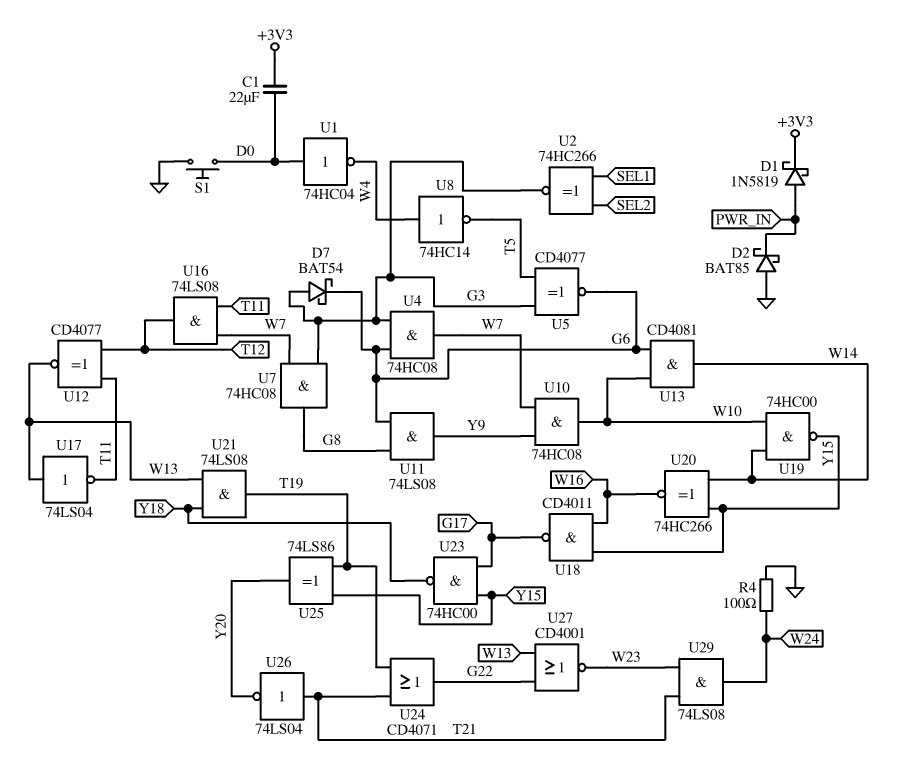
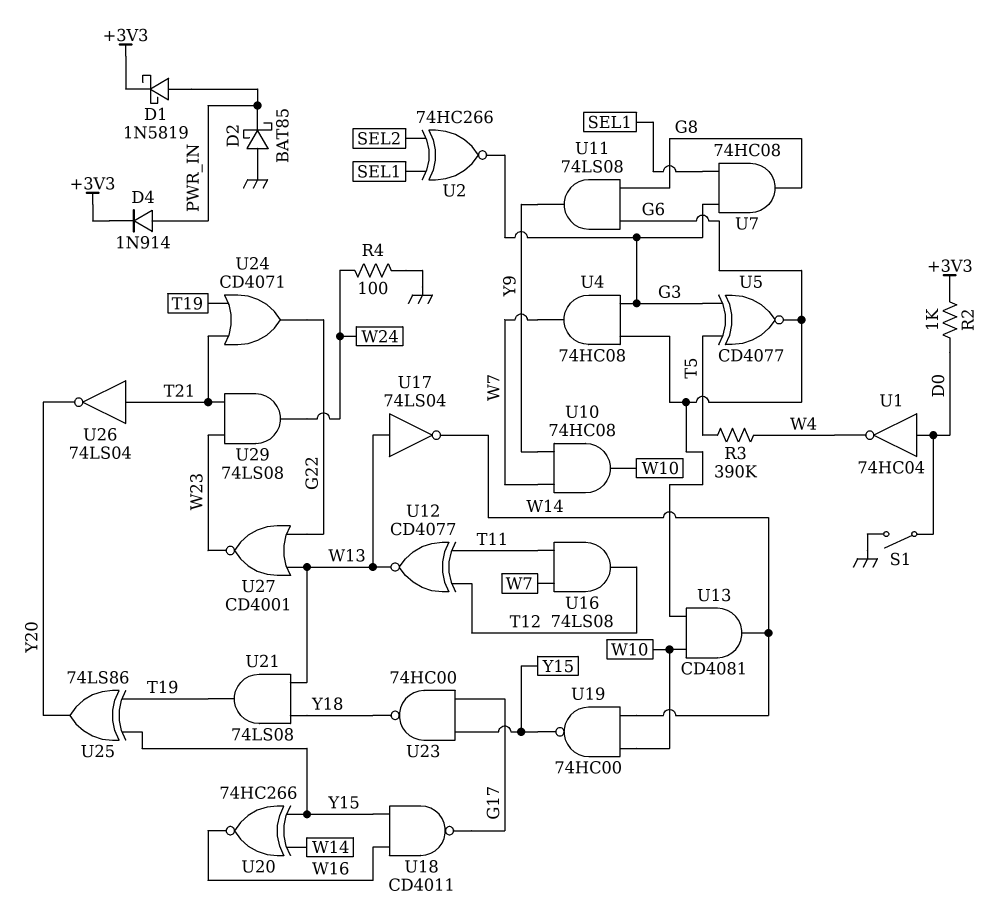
C1: 22uF (+3V3, D0) -> none
D4: none -> diode 1N914 (A PWR_IN, K +3V3)
D7: schottky BAT54 (A G3, K G6) -> none
R2: none -> 1k (+3V3, D0)
R3: none -> 390k (T5, W4)
S1: button (D0, GND) -> switch (D0, GND)
U7: AND 74HC08 (in G3, in W7, out G8) -> AND 74HC08 (in G3, in SEL1, out G8)
U8: NOT 74HC14 (in W4, out T5) -> none
U17: NOT 74LS04 (in W13, out T11) -> NOT 74LS04 (in W13, out W14)

